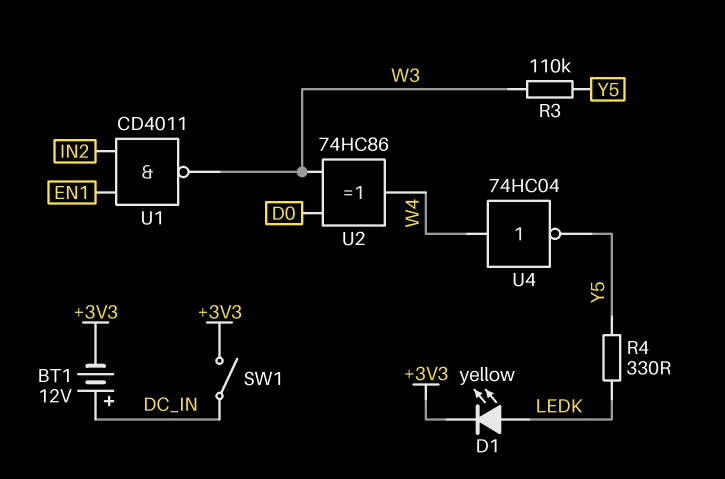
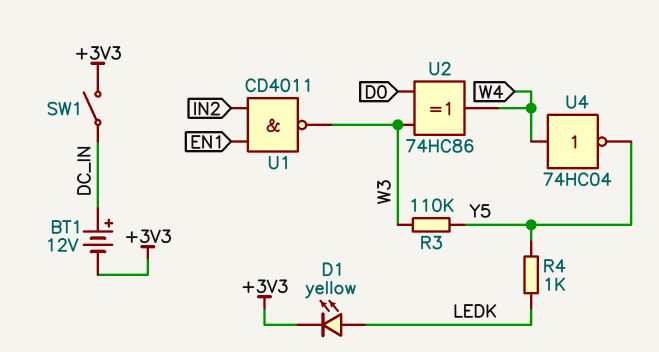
R4: 330 (LEDK, Y5) -> 1k (LEDK, Y5)

